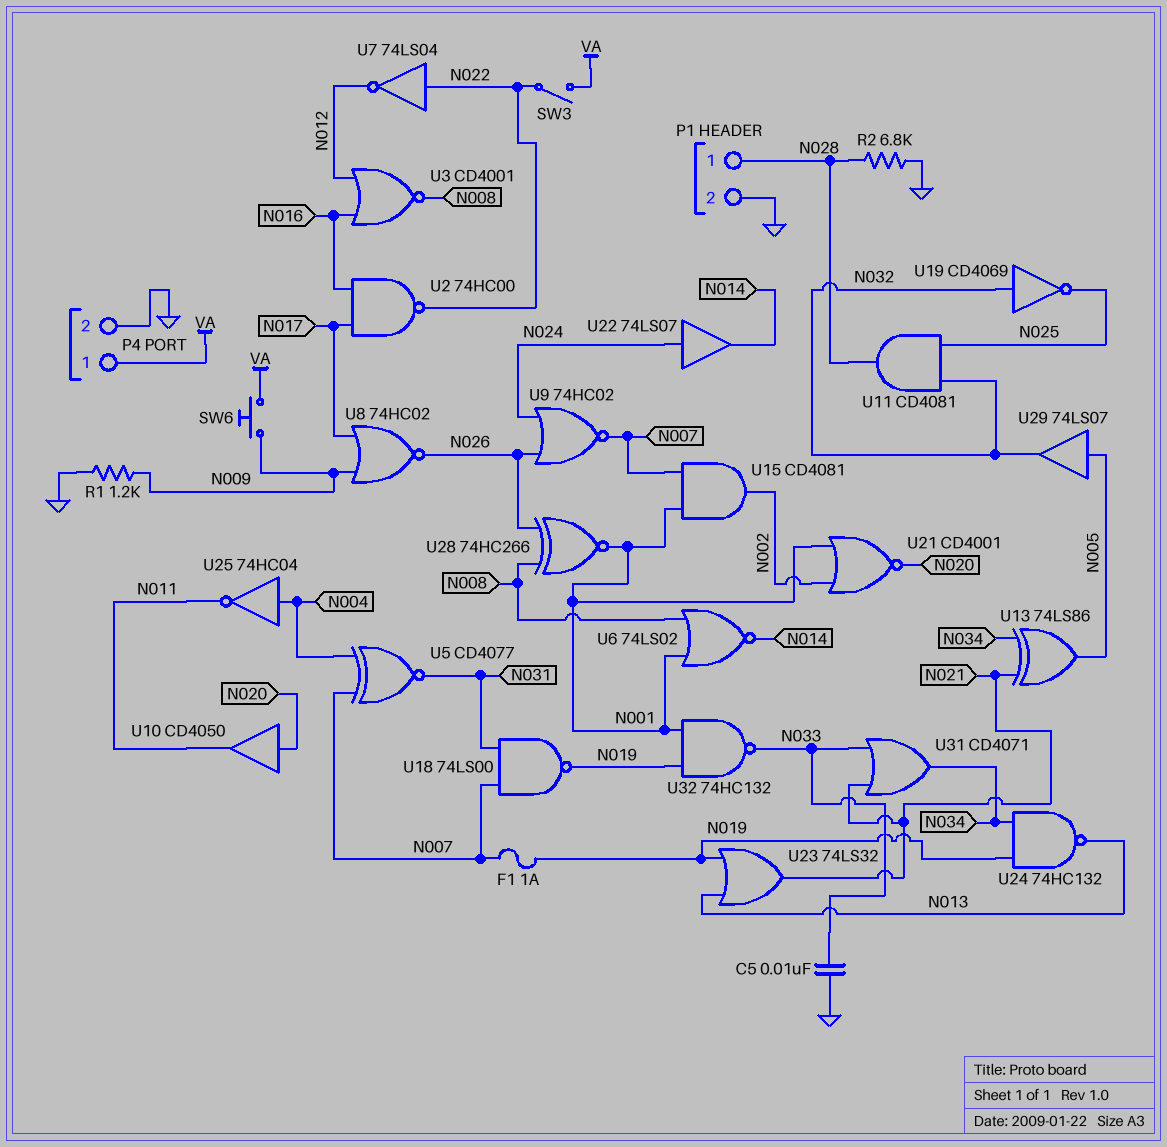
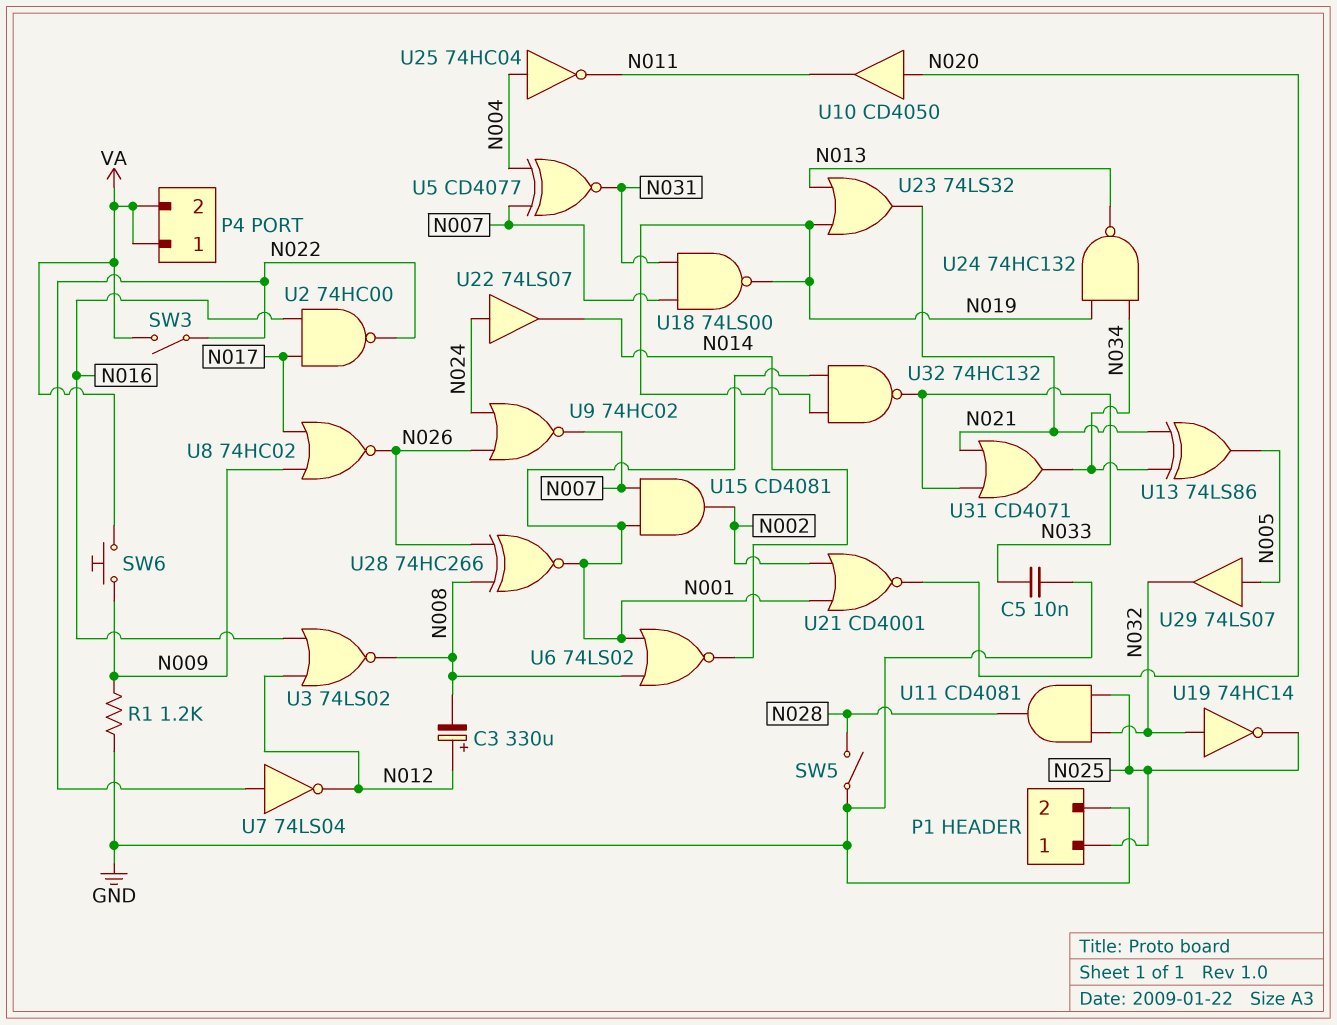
C3: none -> 330uF (plus N012, minus N008)
F1: 1A (N007, N019) -> none
P1 pin 1: N028 -> N025
P4 pin 2: GND -> VA
R2: 6.8k (GND, N028) -> none
SW5: none -> switch (GND, N028)
U3: NOR CD4001 (in N012, in N016, out N008) -> NOR 74LS02 (in N012, in N016, out N008)
U19: NOT CD4069 (in N032, out N025) -> NOT 74HC14 (in N032, out N025)

